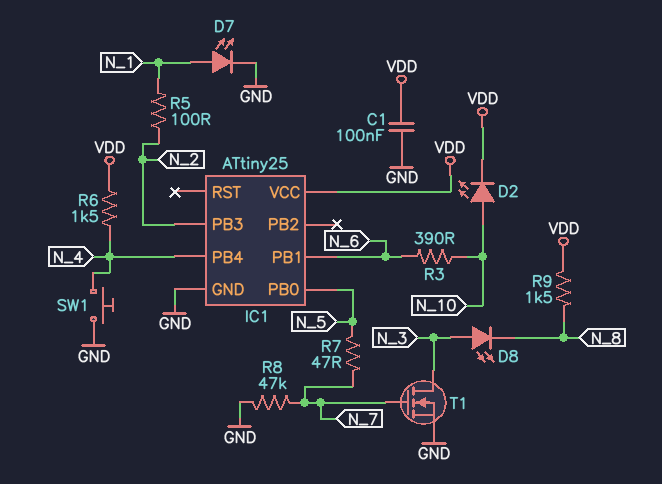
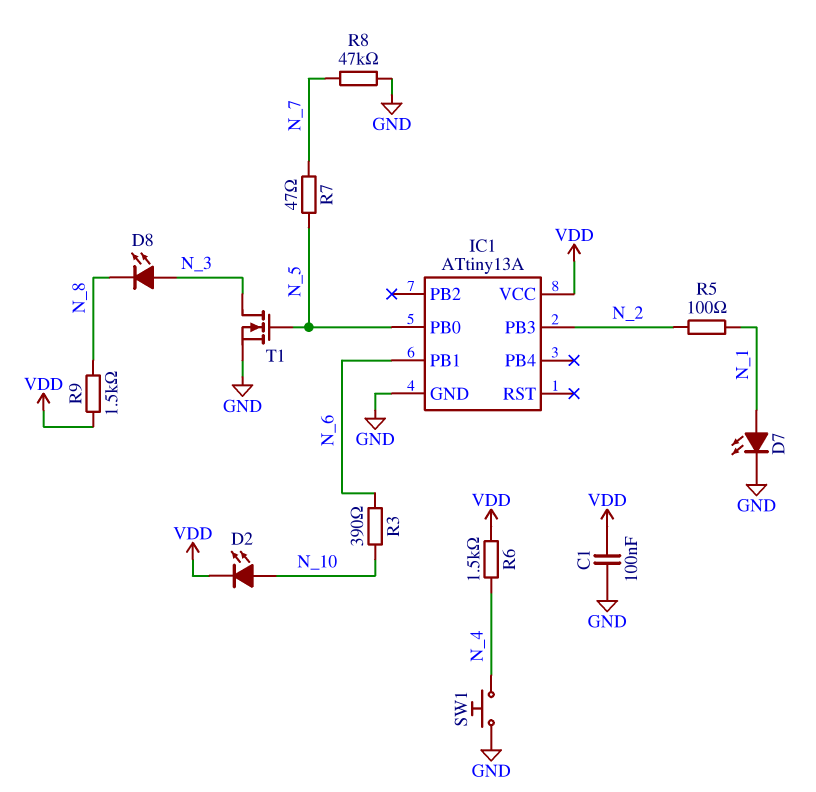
IC1: ATtiny25 -> ATtiny13A
IC1 pin PB4: N_4 -> none
T1: NMOS (G N_7, D N_3, S GND) -> NMOS (G N_5, D N_3, S GND)

